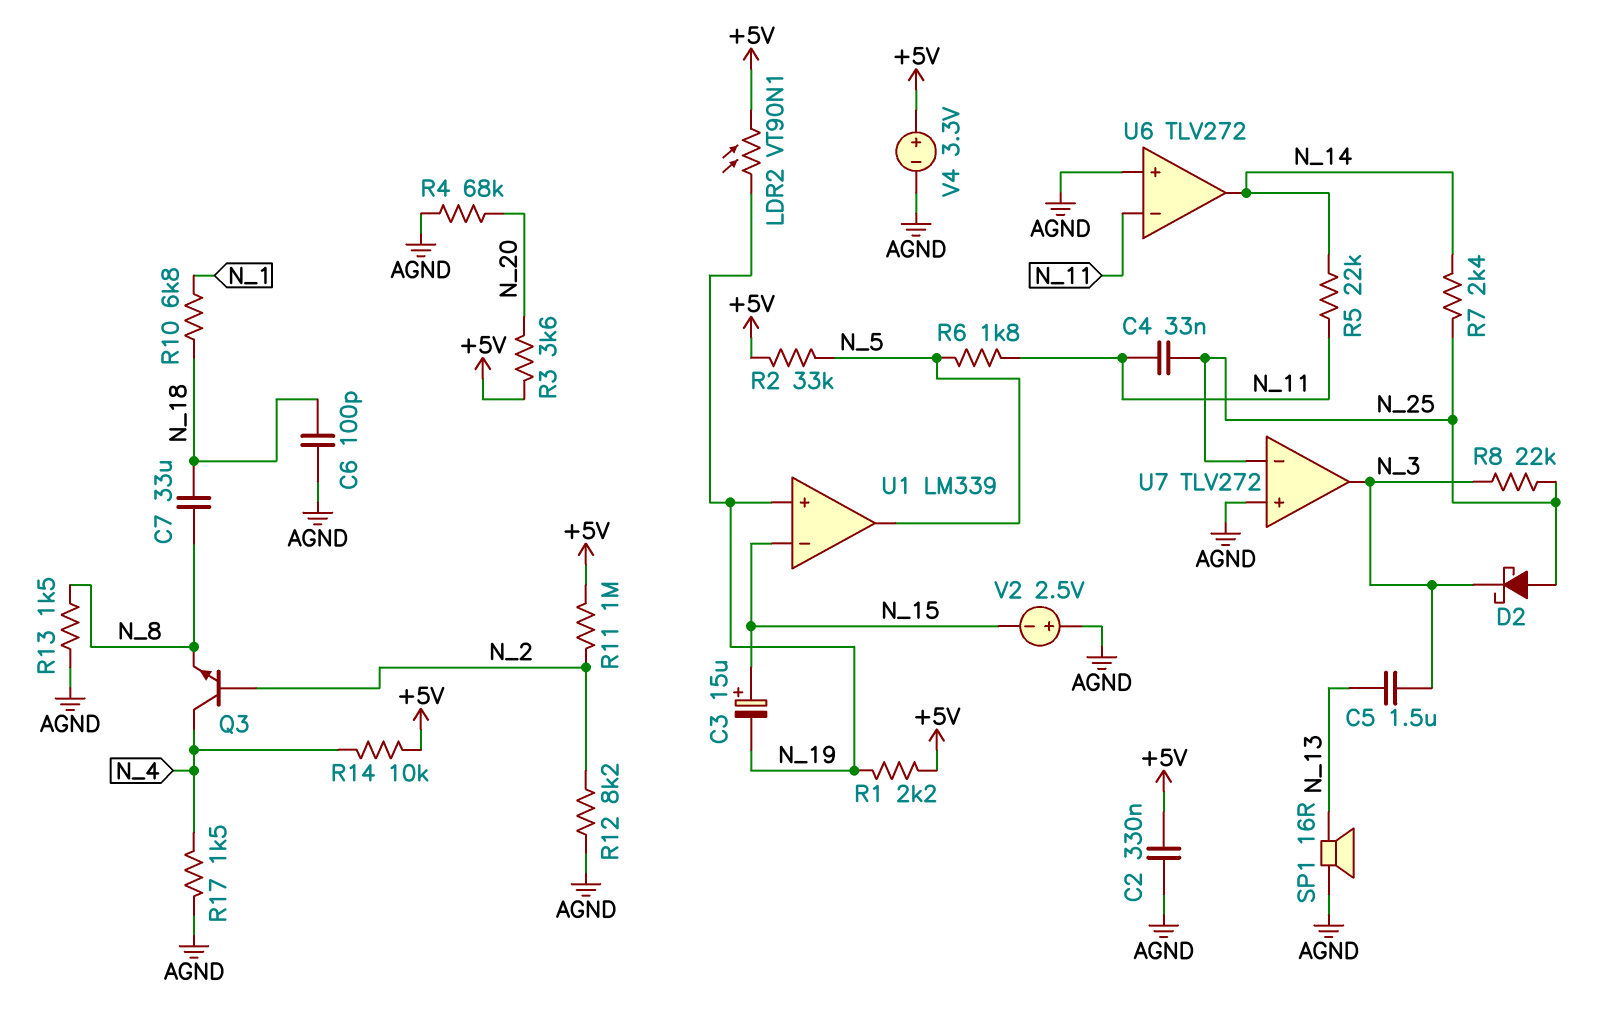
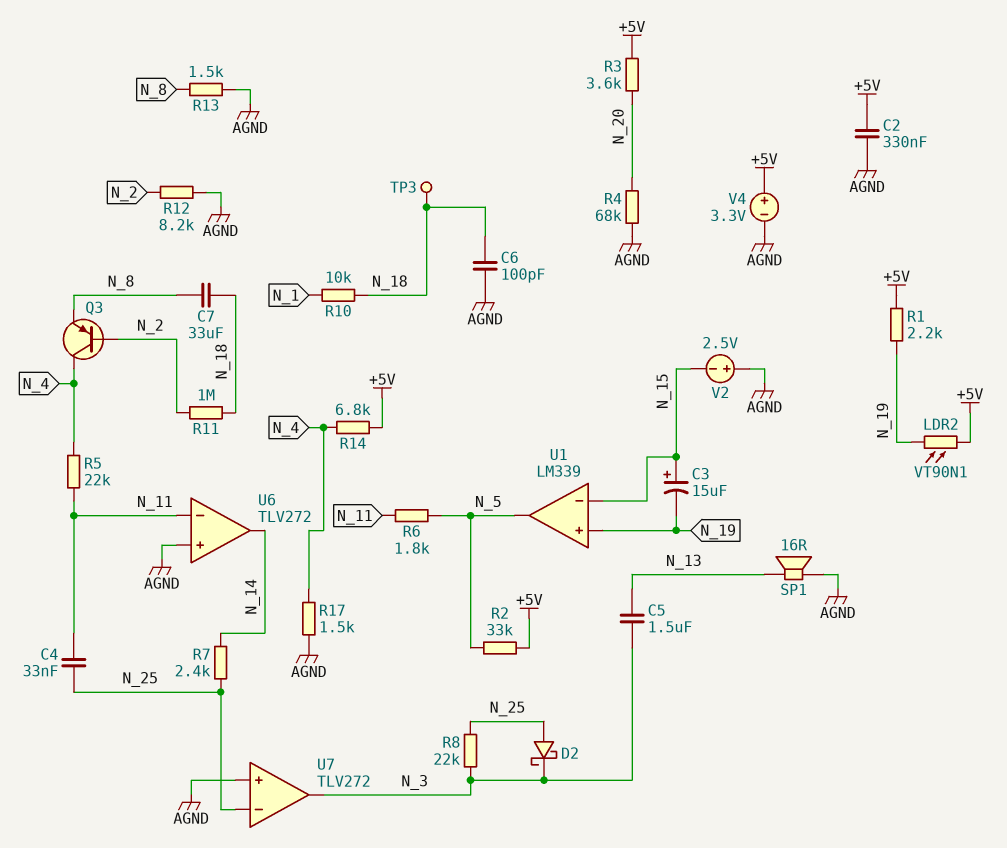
Q3: NPN (B N_2, C N_4, E N_8) -> PNP (B N_2, C N_4, E N_8)
R5: 22k (N_11, N_14) -> 22k (N_4, N_11)
R10: 6.8k (N_1, N_18) -> 10k (N_1, N_18)
R11: 1M (+5V, N_2) -> 1M (N_2, N_18)
R14: 10k (+5V, N_4) -> 6.8k (+5V, N_4)
TP3: none -> test point (N_18)

